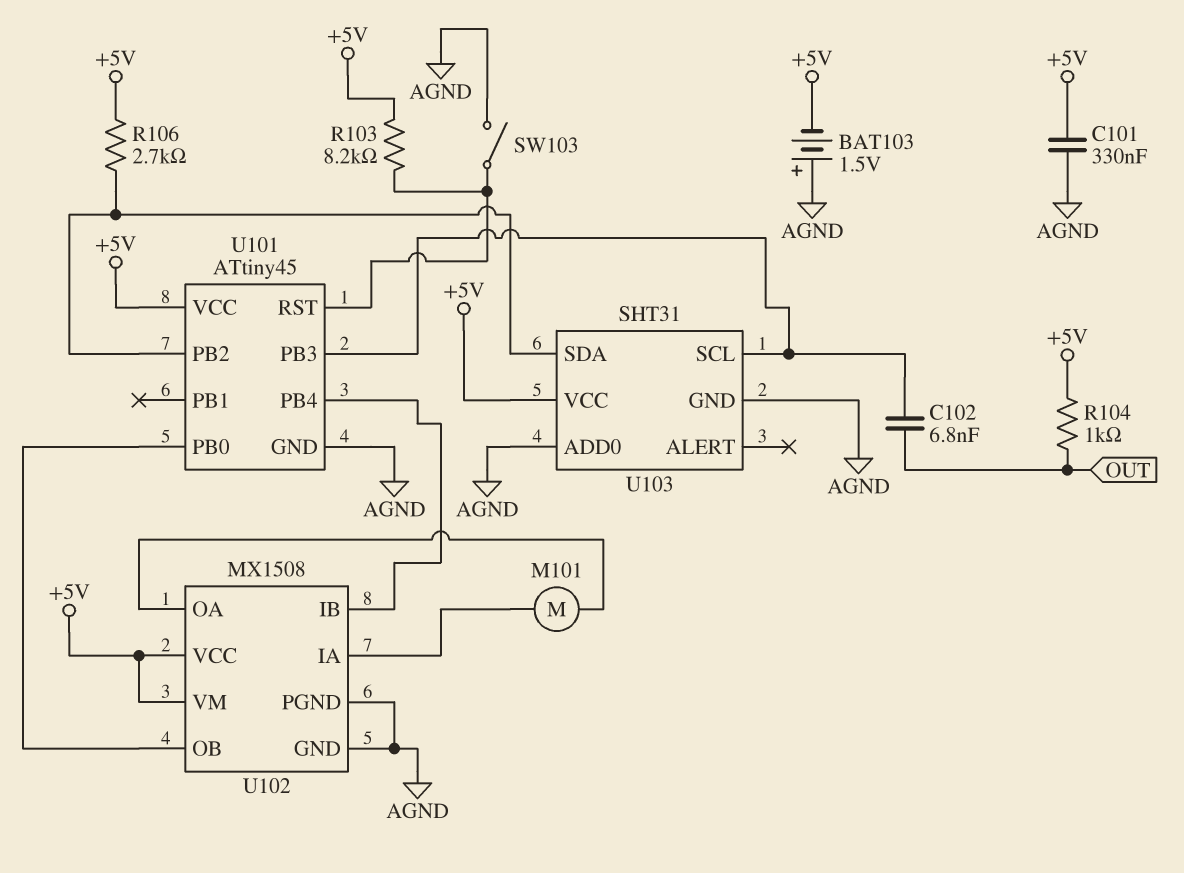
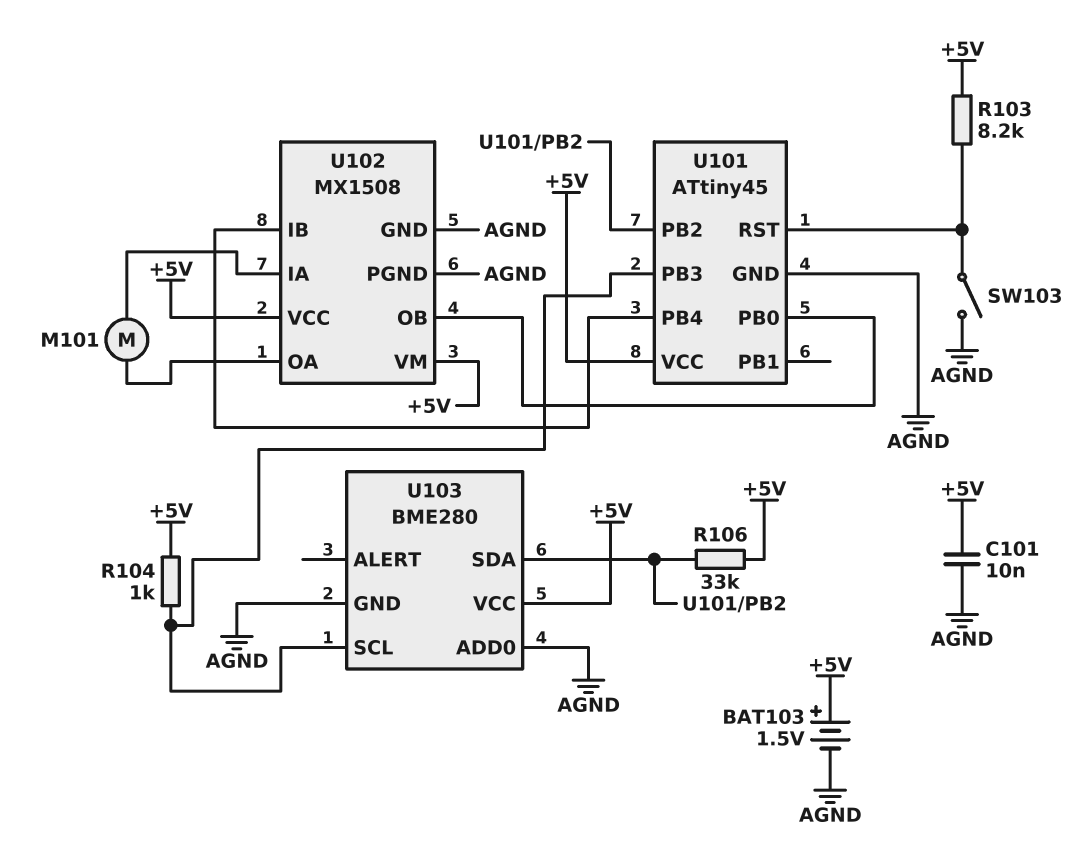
BAT103: 1.5V (plus AGND, minus +5V) -> 1.5V (plus +5V, minus AGND)
C101: 330nF (+5V, AGND) -> 10nF (+5V, AGND)
C102: 6.8nF (OUT, U101/PB3) -> none
R104: 1k (+5V, OUT) -> 1k (+5V, U101/PB3)
R106: 2.7k (+5V, U101/PB2) -> 33k (+5V, U101/PB2)
U103: SHT31 -> BME280

